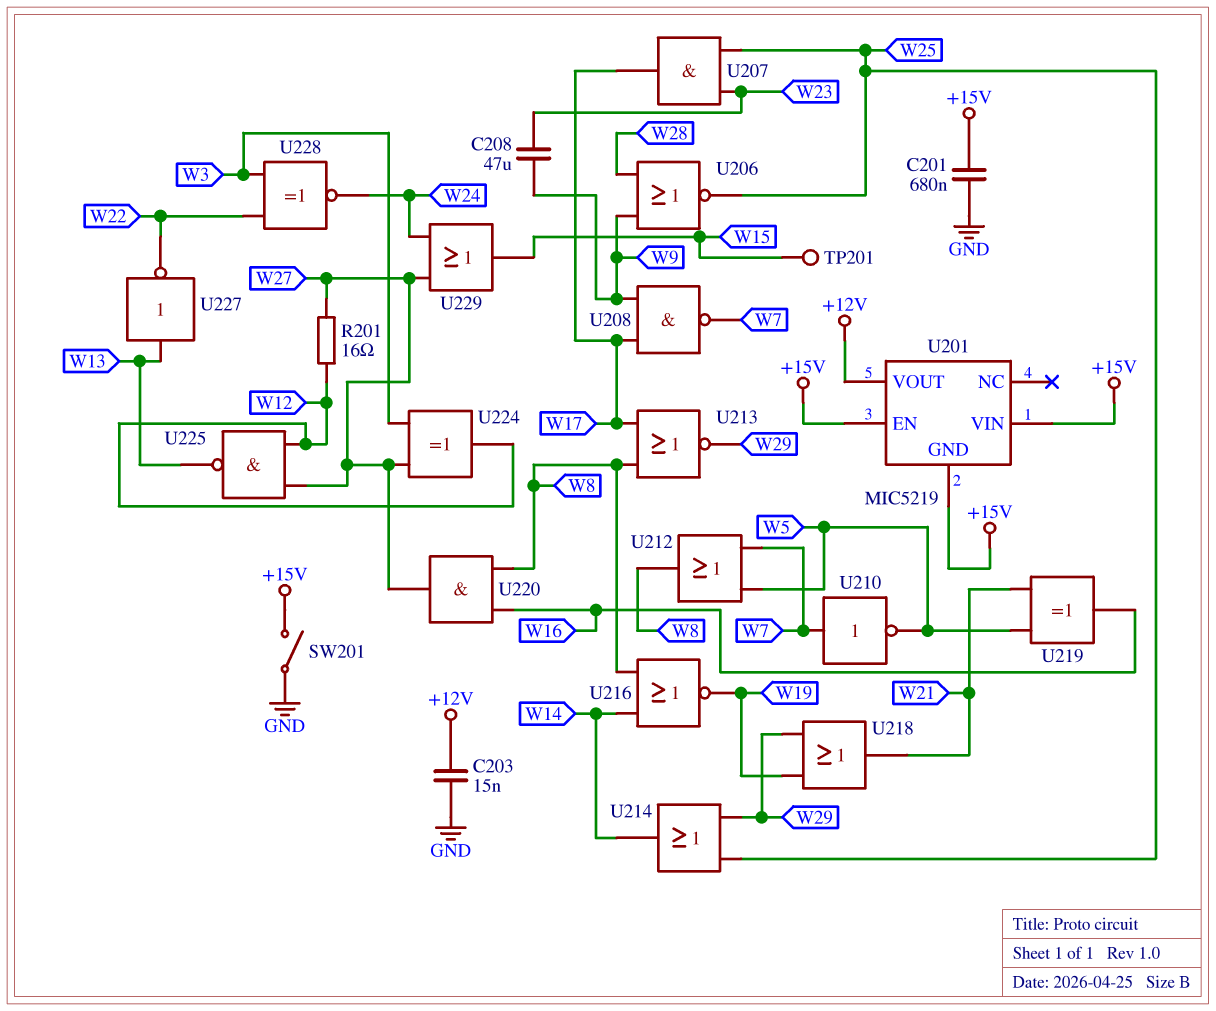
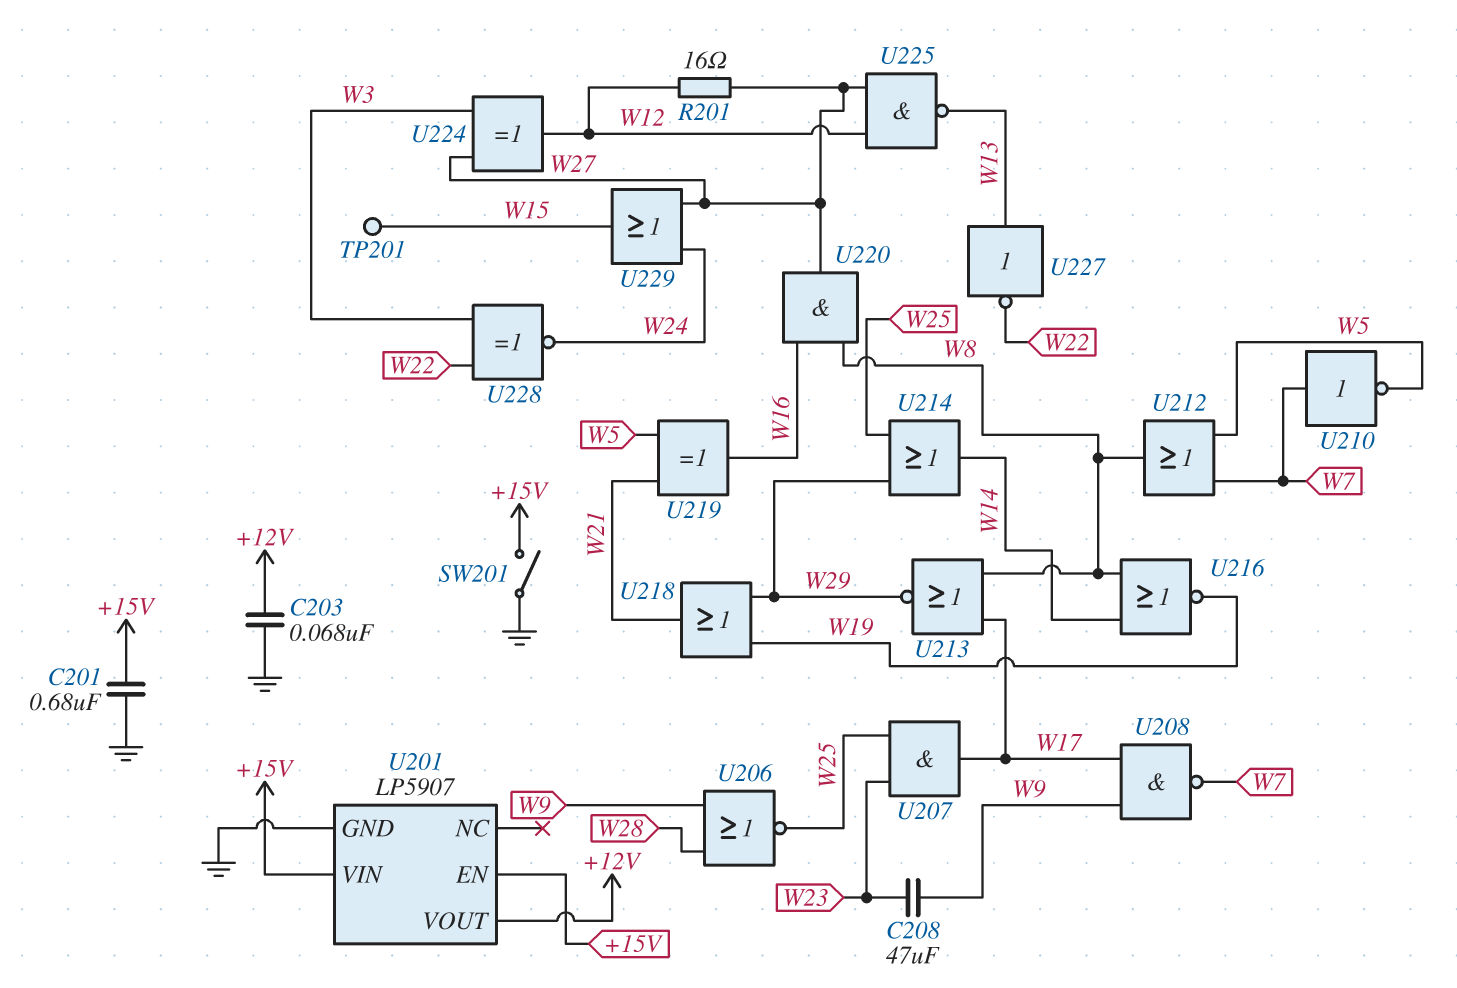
C203: 15nF (+12V, GND) -> 68nF (+12V, GND)
U201: MIC5219 -> LP5907
U201 pin GND: +15V -> GND

